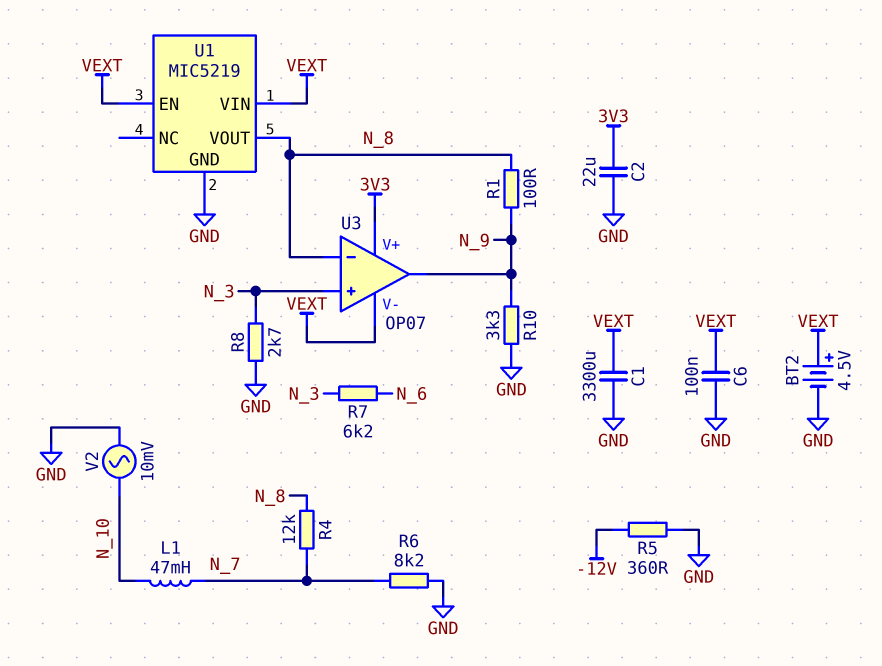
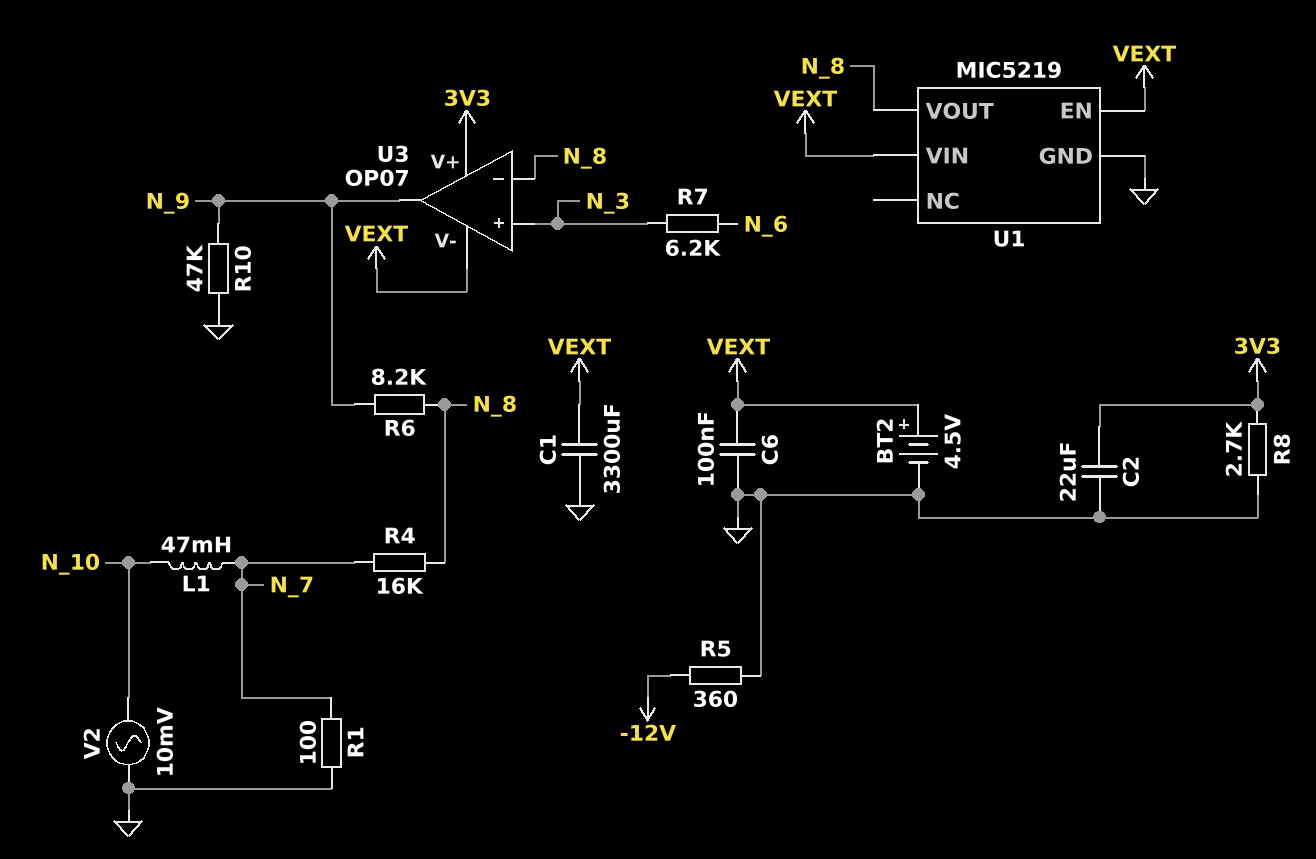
R1: 100 (N_8, N_9) -> 100 (GND, N_7)
R4: 12k (N_7, N_8) -> 16k (N_7, N_8)
R6: 8.2k (GND, N_7) -> 8.2k (N_8, N_9)
R8: 2.7k (GND, N_3) -> 2.7k (3V3, GND)
R10: 3.3k (GND, N_9) -> 47k (GND, N_9)

